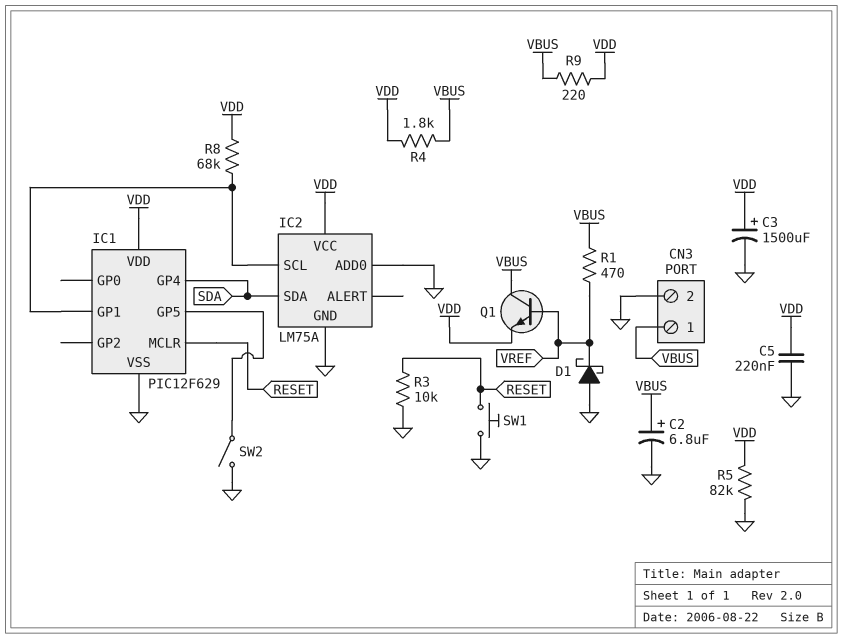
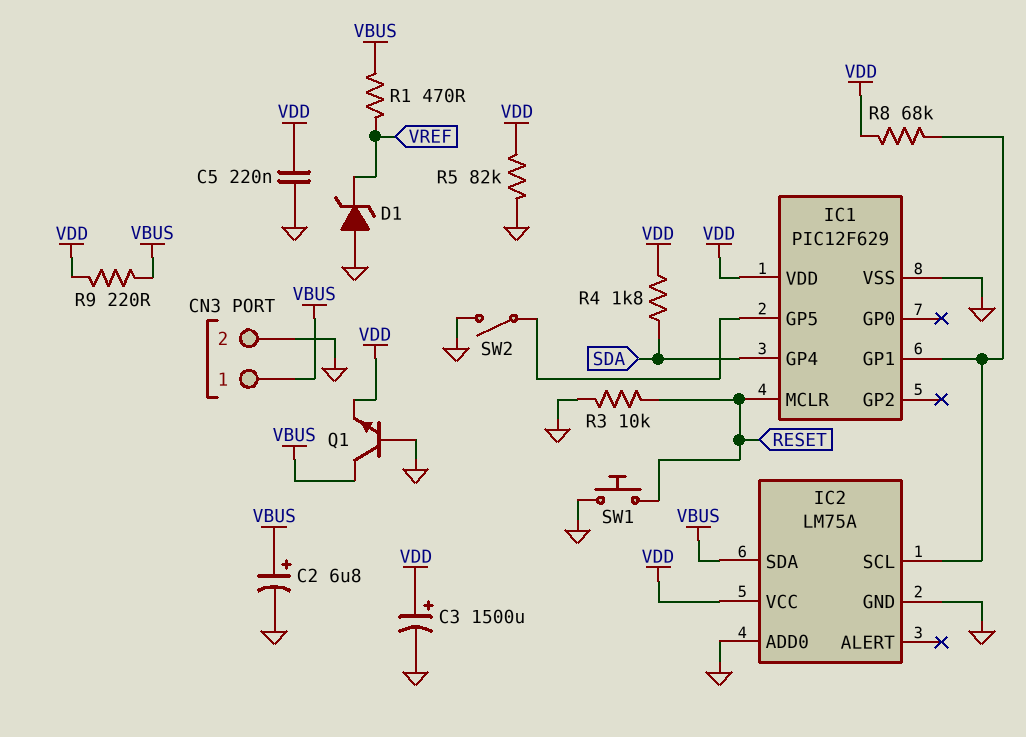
D1: schottky (A GND, K VREF) -> zener (A GND, K VREF)
IC2 pin SDA: SDA -> VBUS
Q1: NPN (B VREF, C VBUS, E VDD) -> NPN (B GND, C VBUS, E VDD)
R4: 1.8k (VBUS, VDD) -> 1.8k (SDA, VDD)

